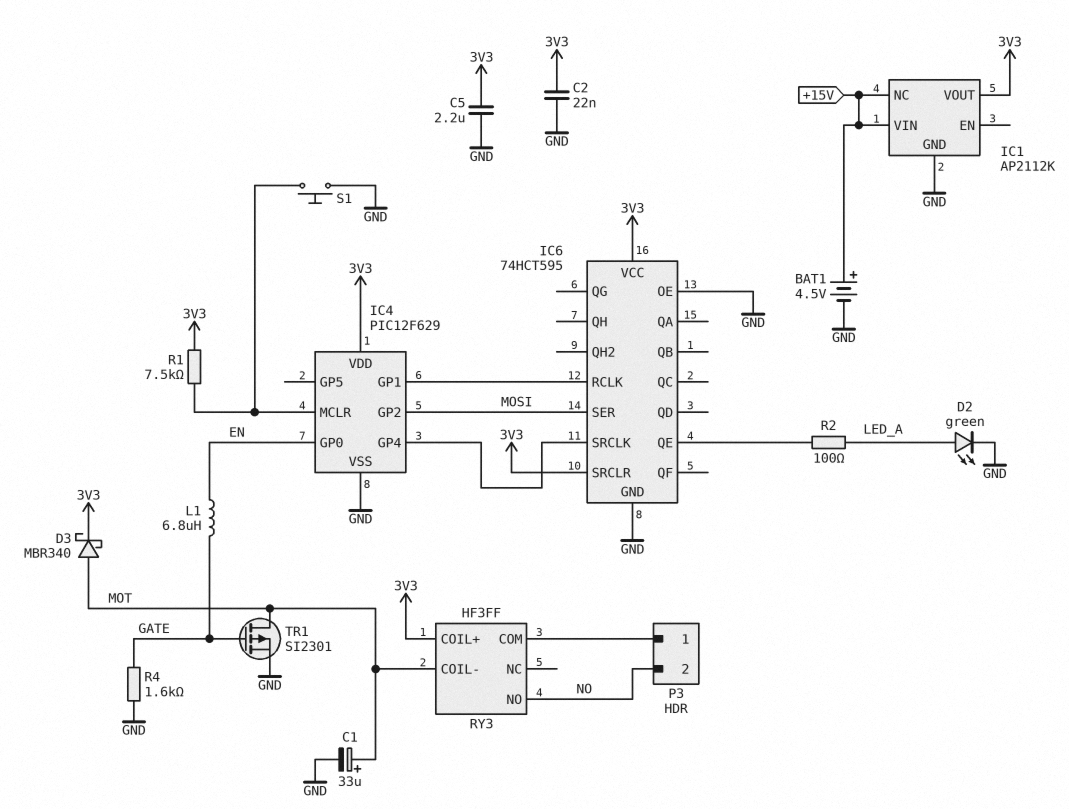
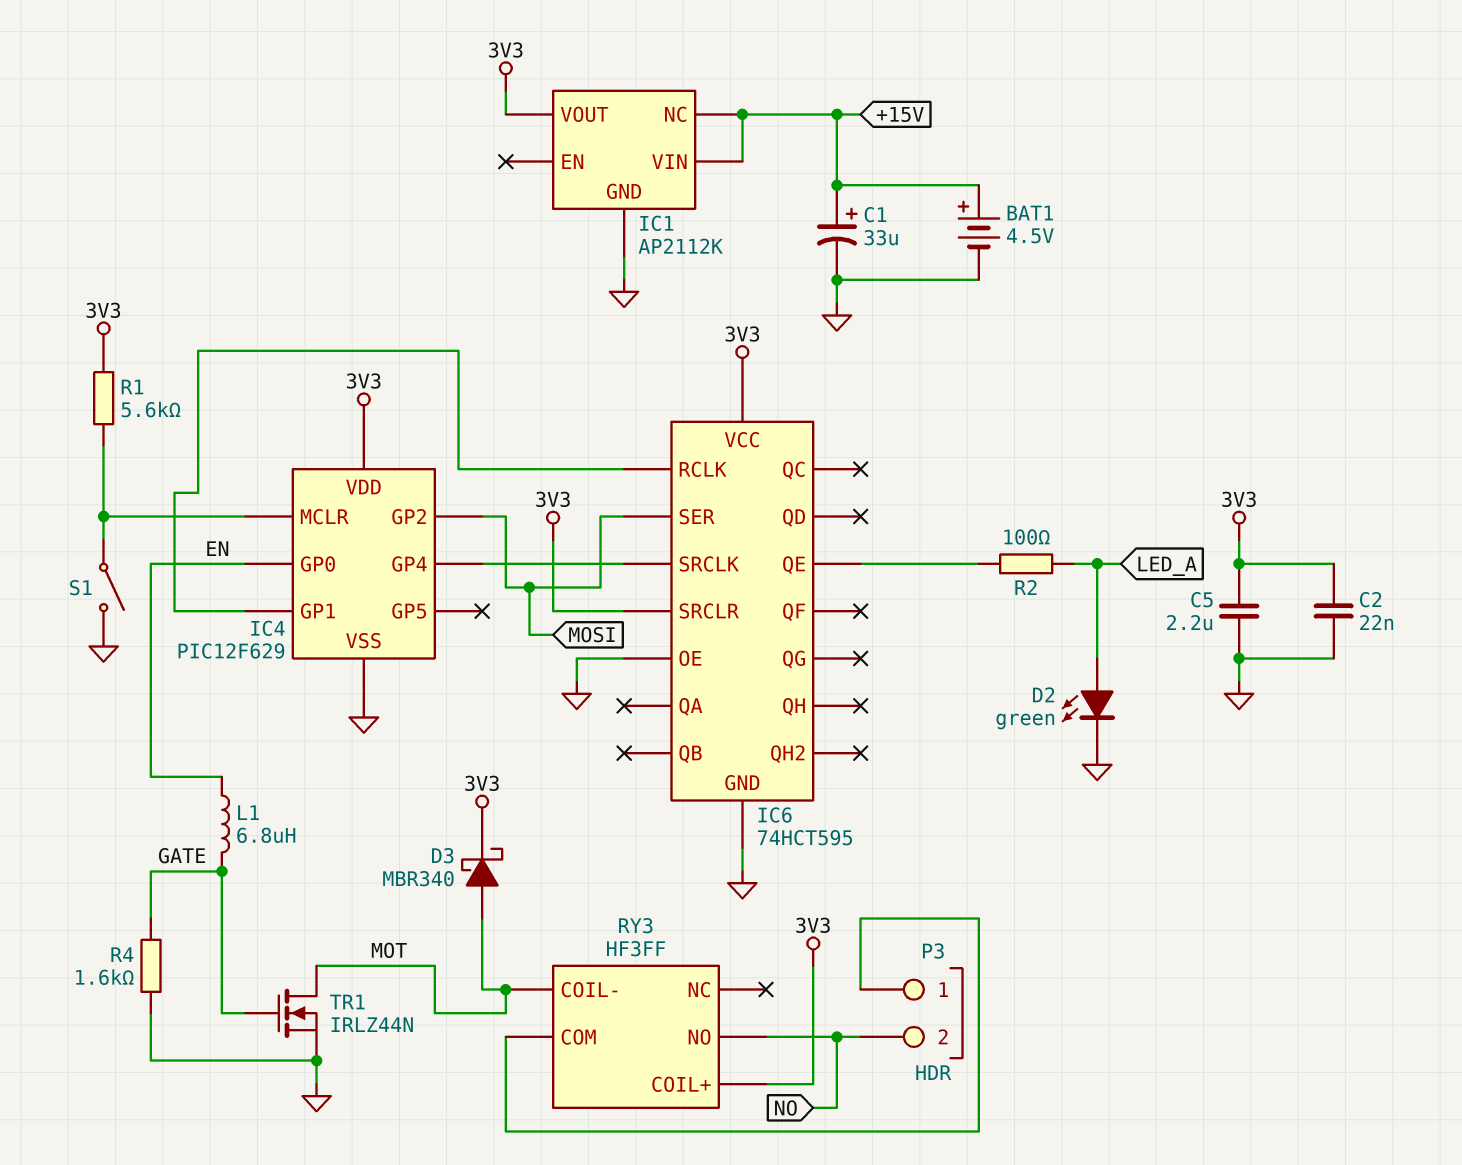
C1: 33uF (plus MOT, minus GND) -> 33uF (plus +15V, minus GND)
R1: 7.5k (3V3, IC4/MCLR) -> 5.6k (3V3, IC4/MCLR)
S1: button (GND, IC4/MCLR) -> switch (GND, IC4/MCLR)
TR1: PMOS SI2301 (G GATE, D MOT, S GND) -> NMOS IRLZ44N (G GATE, D MOT, S GND)

